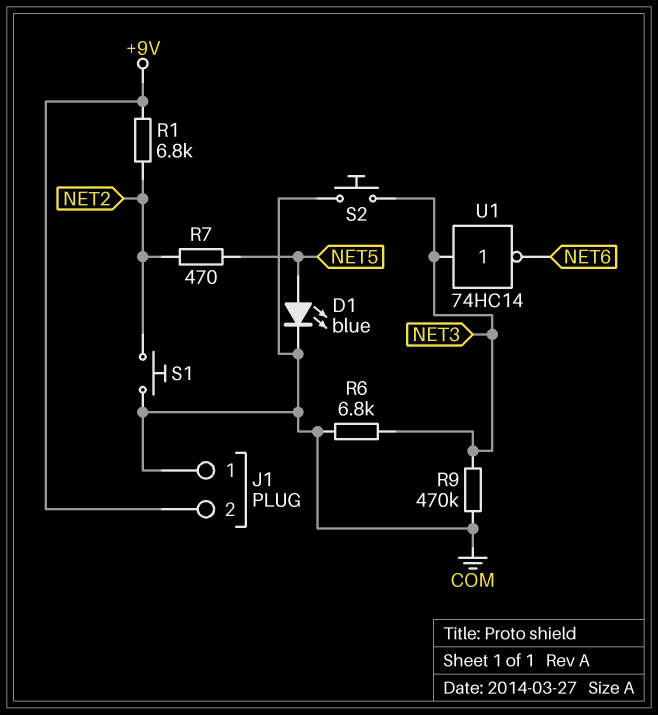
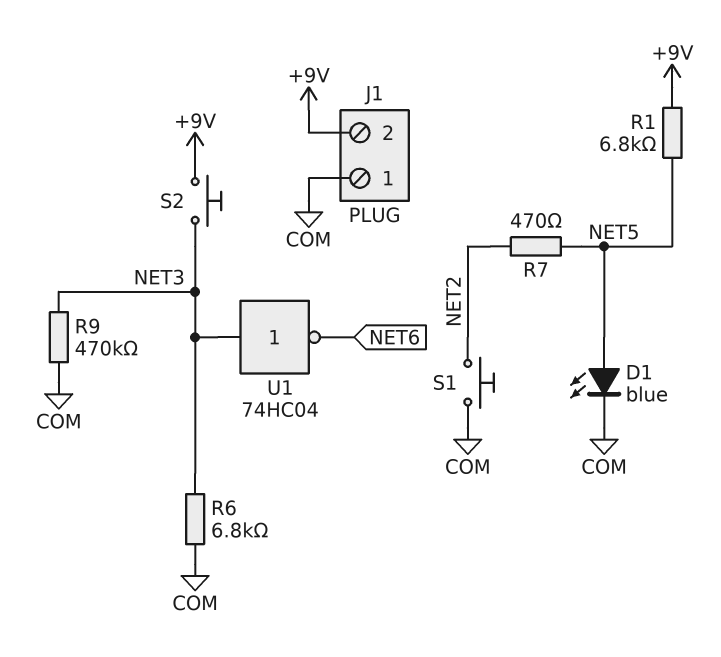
R1: 6.8k (+9V, NET2) -> 6.8k (+9V, NET5)
S2: button (COM, NET3) -> button (+9V, NET3)
U1: NOT 74HC14 (in NET3, out NET6) -> NOT 74HC04 (in NET3, out NET6)

